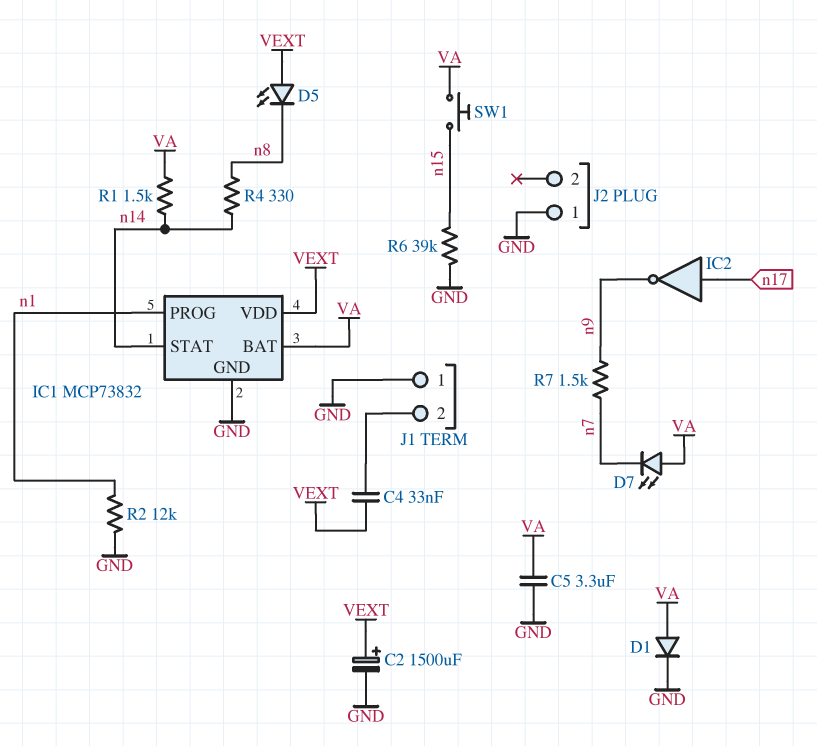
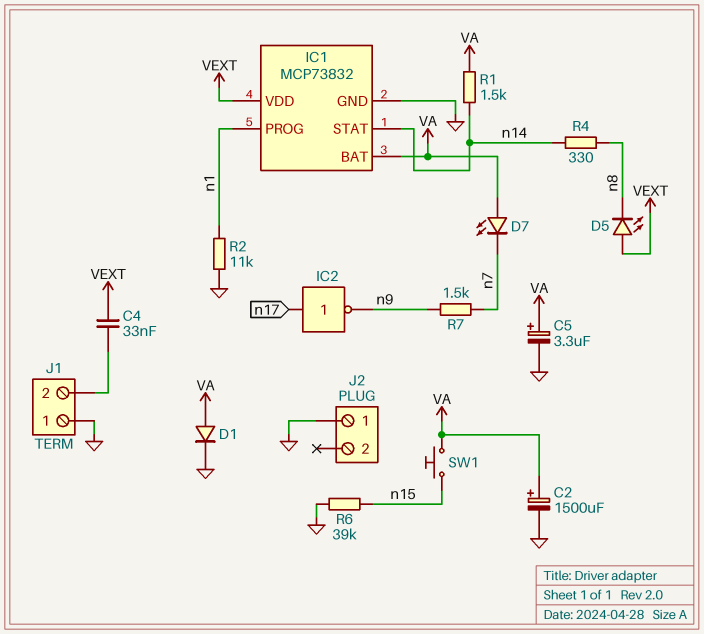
C2: 1500uF (plus VEXT, minus GND) -> 1500uF (plus VA, minus GND)
C5: 3.3uF (GND, VA) -> 3.3uF (plus VA, minus GND)
R2: 12k (GND, n1) -> 11k (GND, n1)

